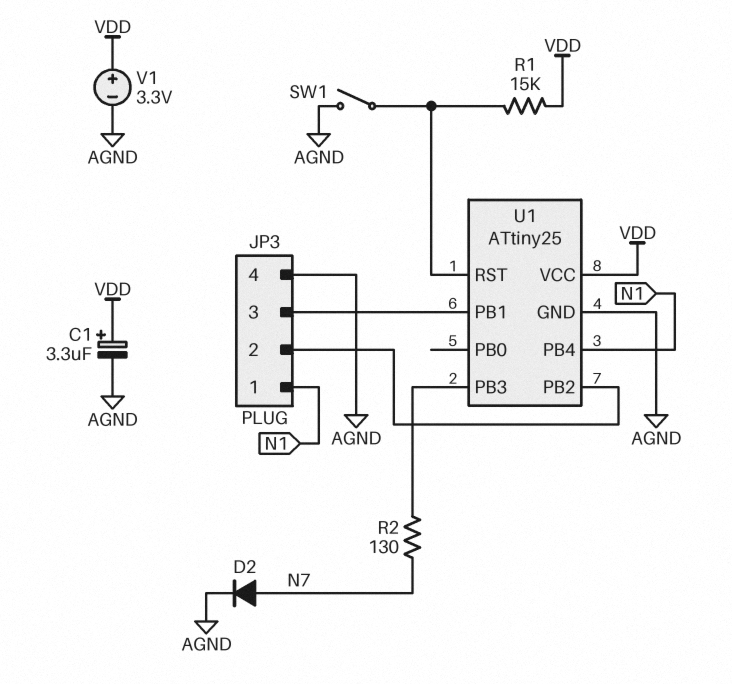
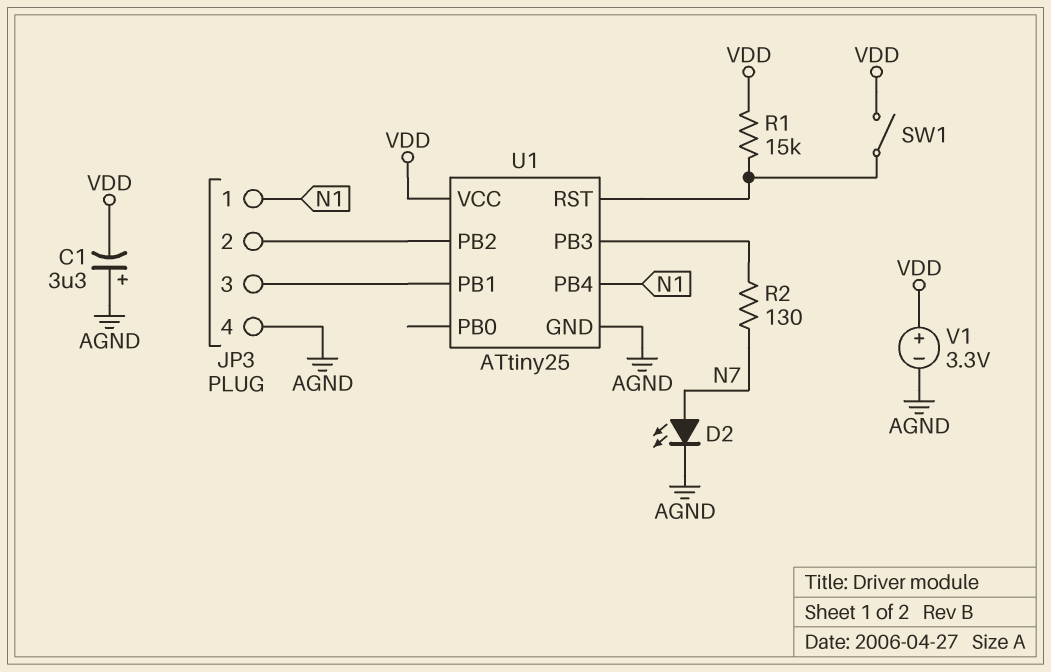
C1: 3.3uF (plus VDD, minus AGND) -> 3.3uF (plus AGND, minus VDD)
D2: diode (A N7, K AGND) -> LED (A N7, K AGND)
SW1: switch (AGND, U1/RST) -> switch (U1/RST, VDD)

